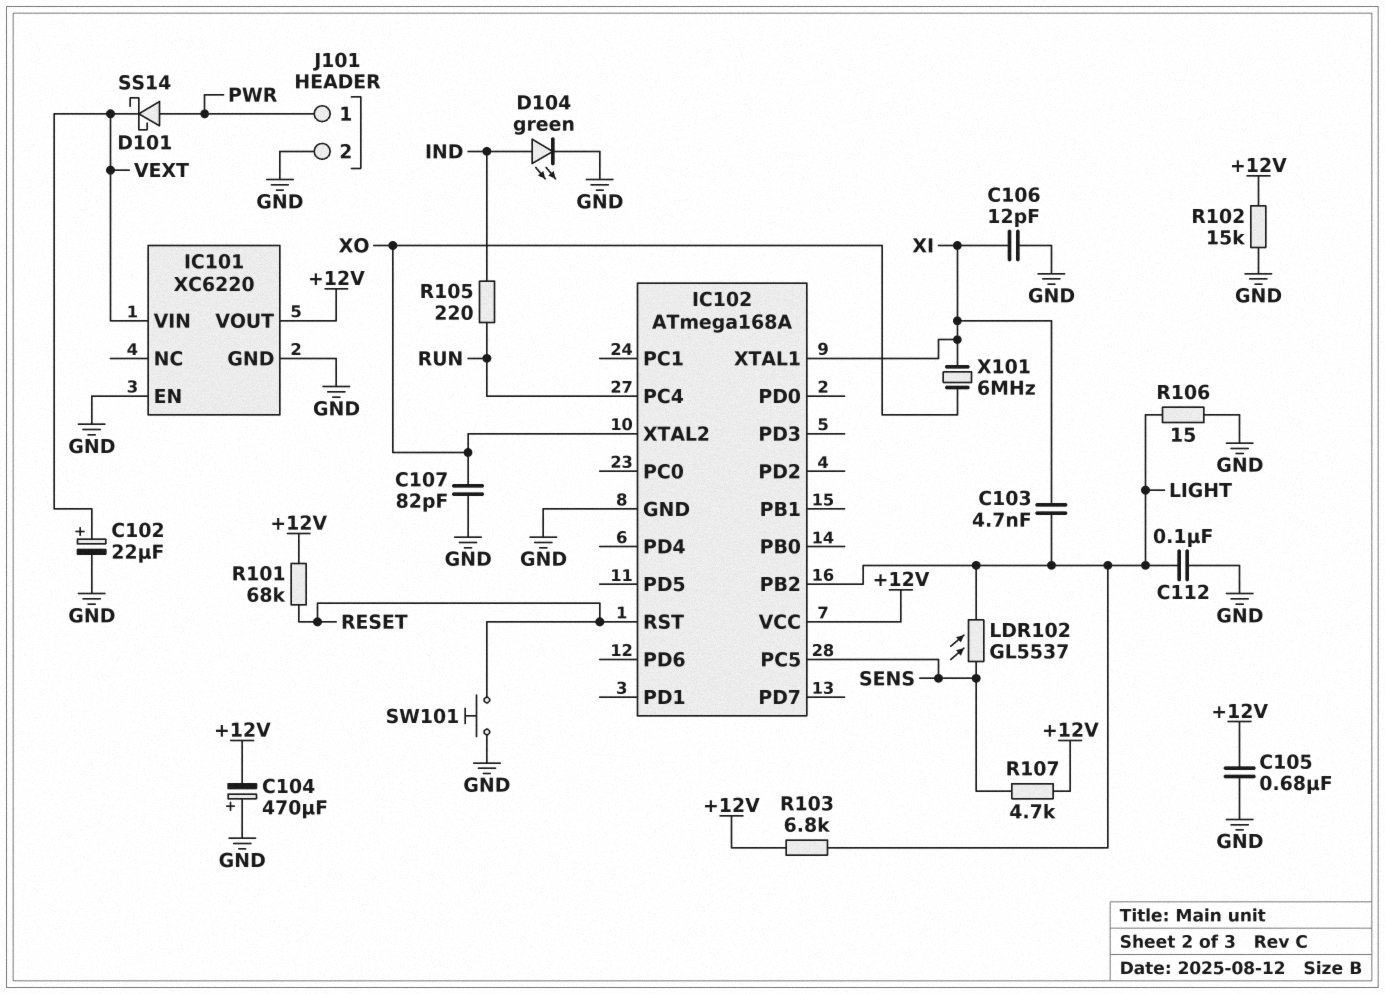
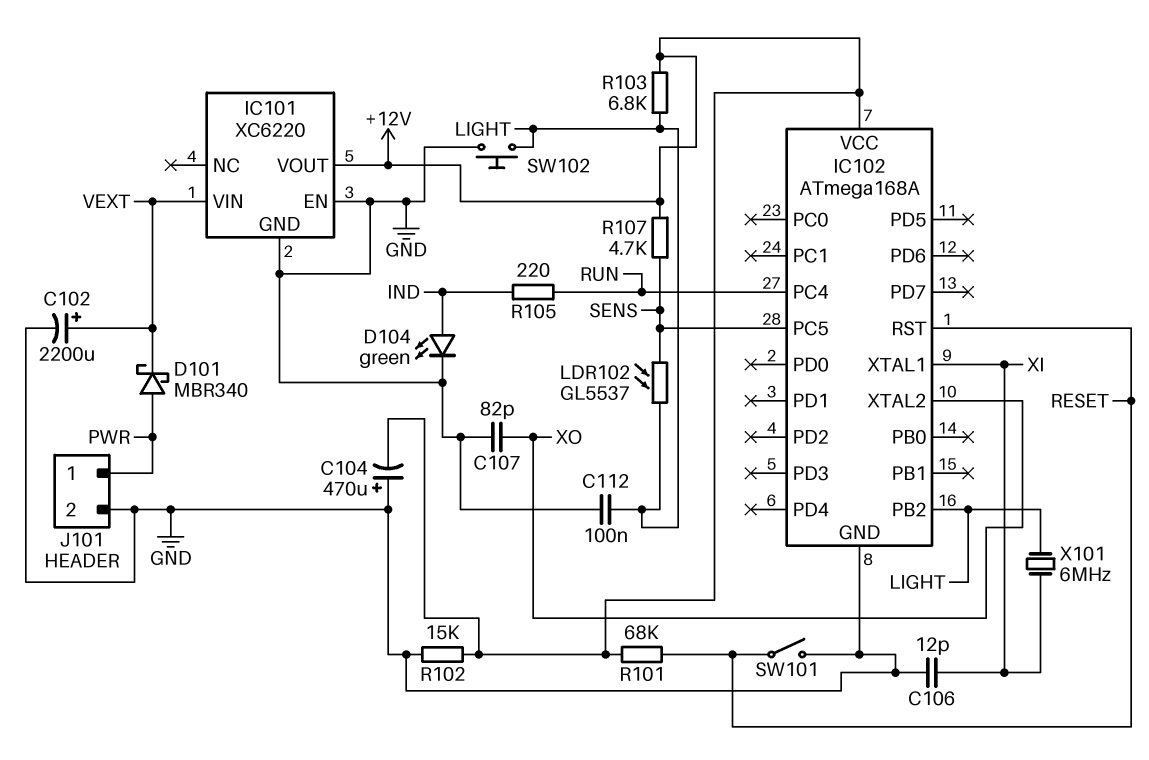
C102: 22uF (plus VEXT, minus GND) -> 2200uF (plus VEXT, minus GND)
C103: 4.7nF (LIGHT, XI) -> none
C105: 680nF (+12V, GND) -> none
D101: schottky SS14 (A PWR, K VEXT) -> schottky MBR340 (A PWR, K VEXT)
R106: 15 (GND, LIGHT) -> none
SW101: button (GND, RESET) -> switch (GND, RESET)
SW102: none -> button (GND, LIGHT)
X101: 6MHz (XI, XO) -> 6MHz (LIGHT, XI)

